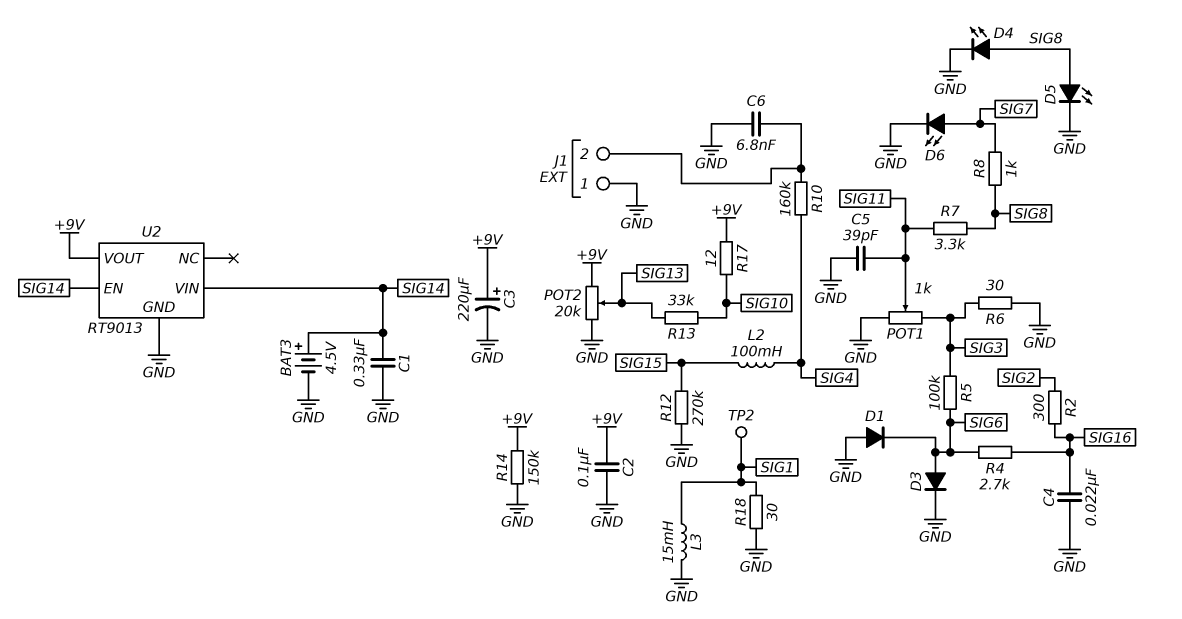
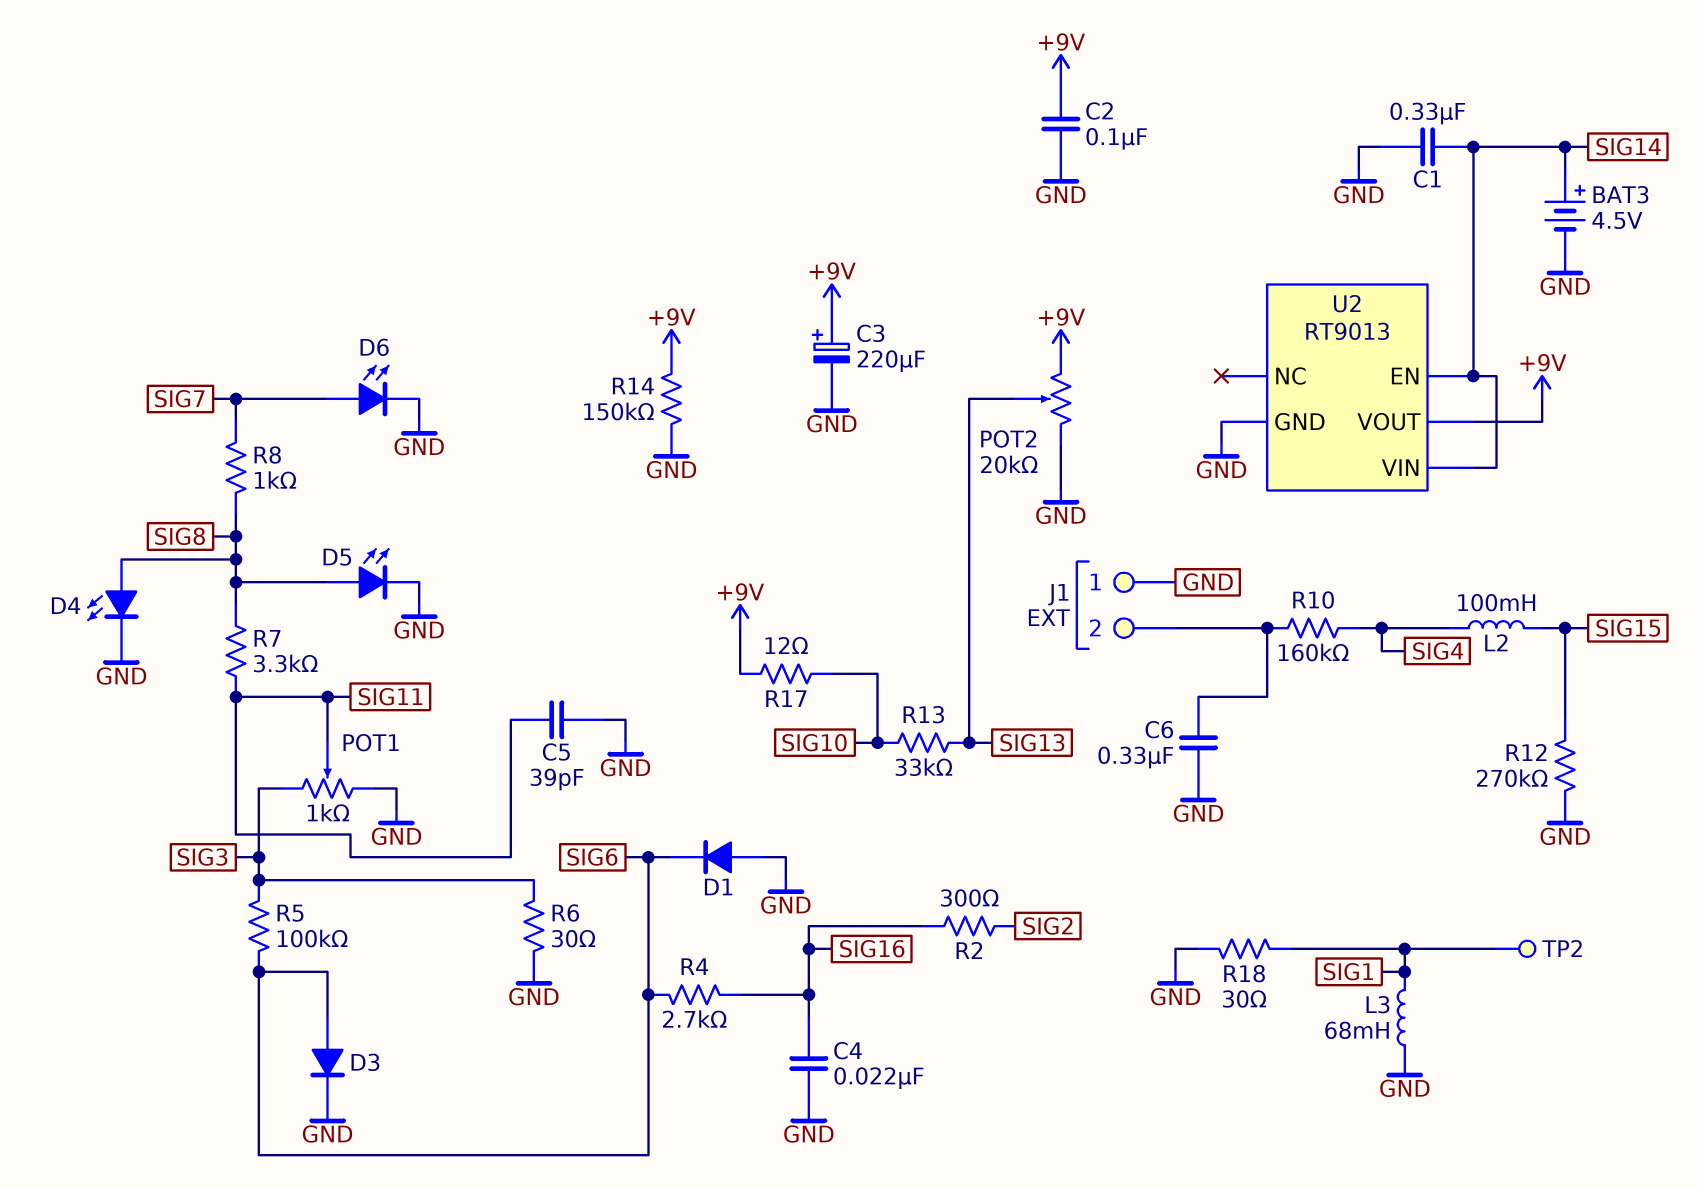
C6: 6.8nF (GND, J1/2) -> 330nF (GND, J1/2)
L3: 15mH (GND, SIG1) -> 68mH (GND, SIG1)

